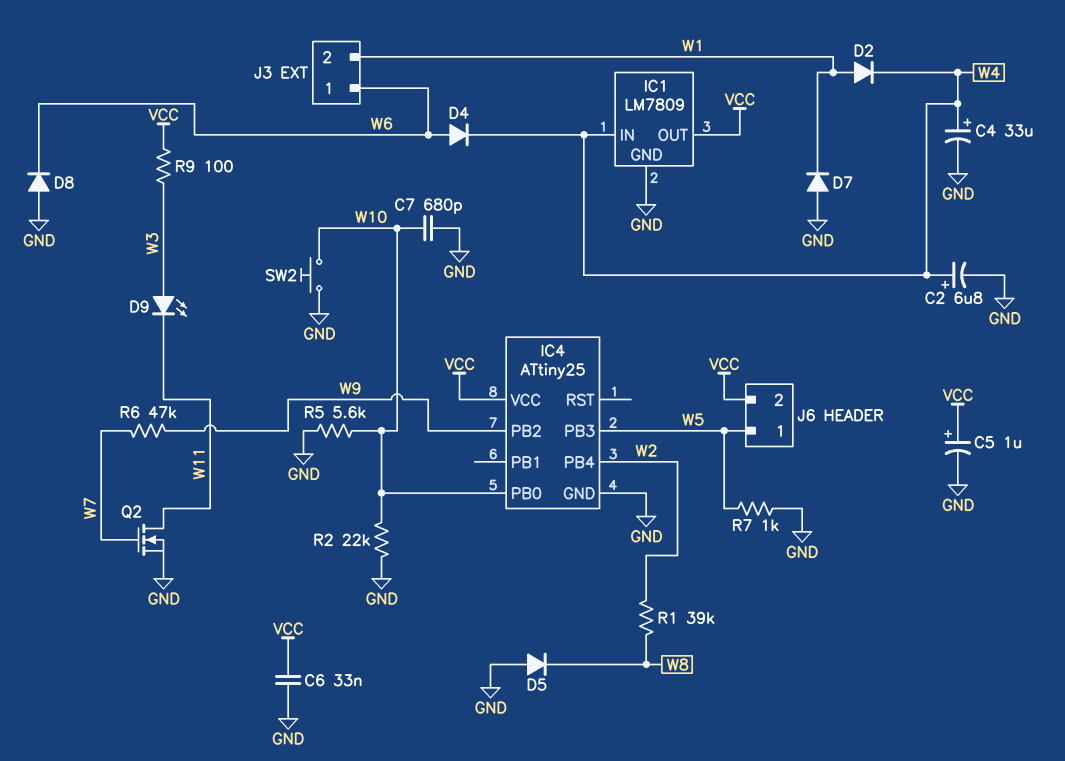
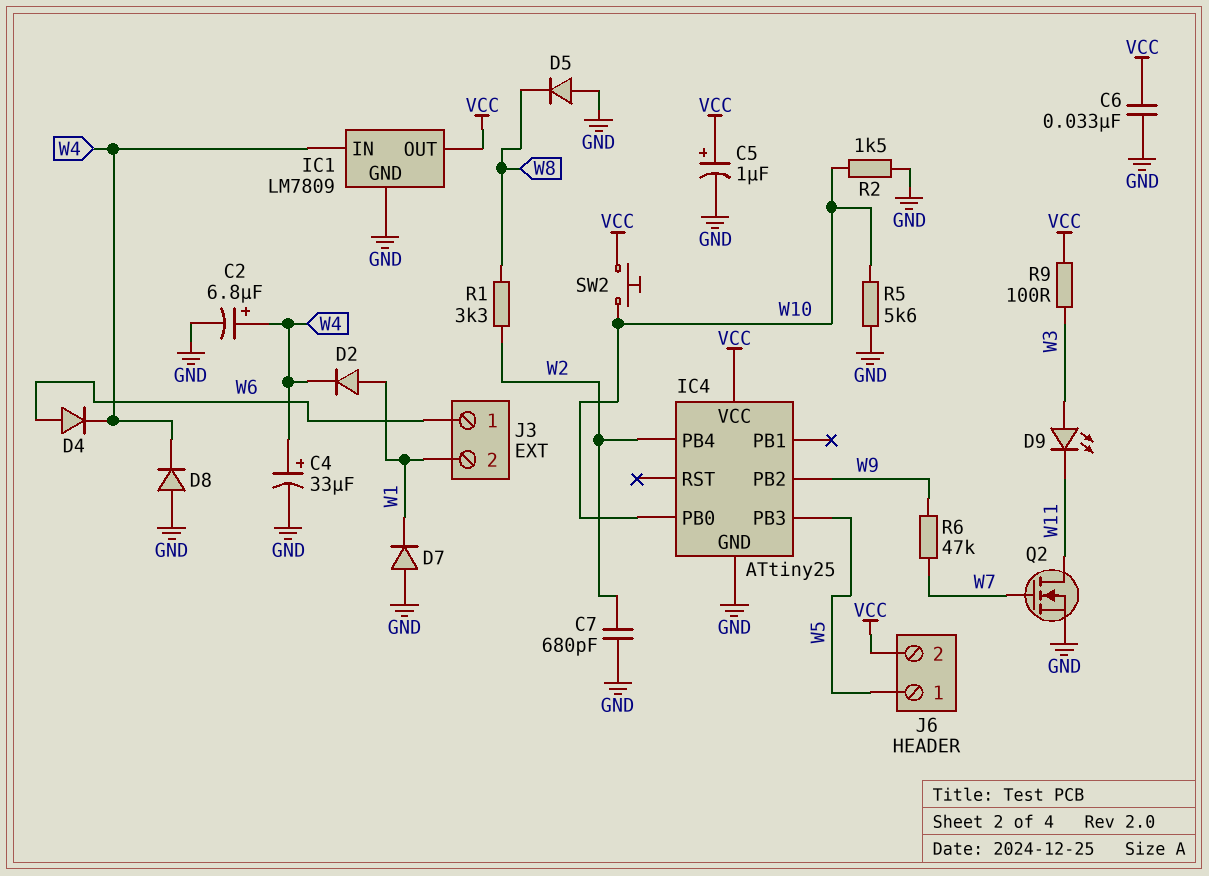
C7: 680pF (GND, W10) -> 680pF (GND, W2)
D8: diode (A GND, K W6) -> diode (A GND, K W4)
R1: 39k (W2, W8) -> 3.3k (W2, W8)
R2: 22k (GND, W10) -> 1.5k (GND, W10)
R7: 1k (GND, W5) -> none
SW2: button (GND, W10) -> button (VCC, W10)

